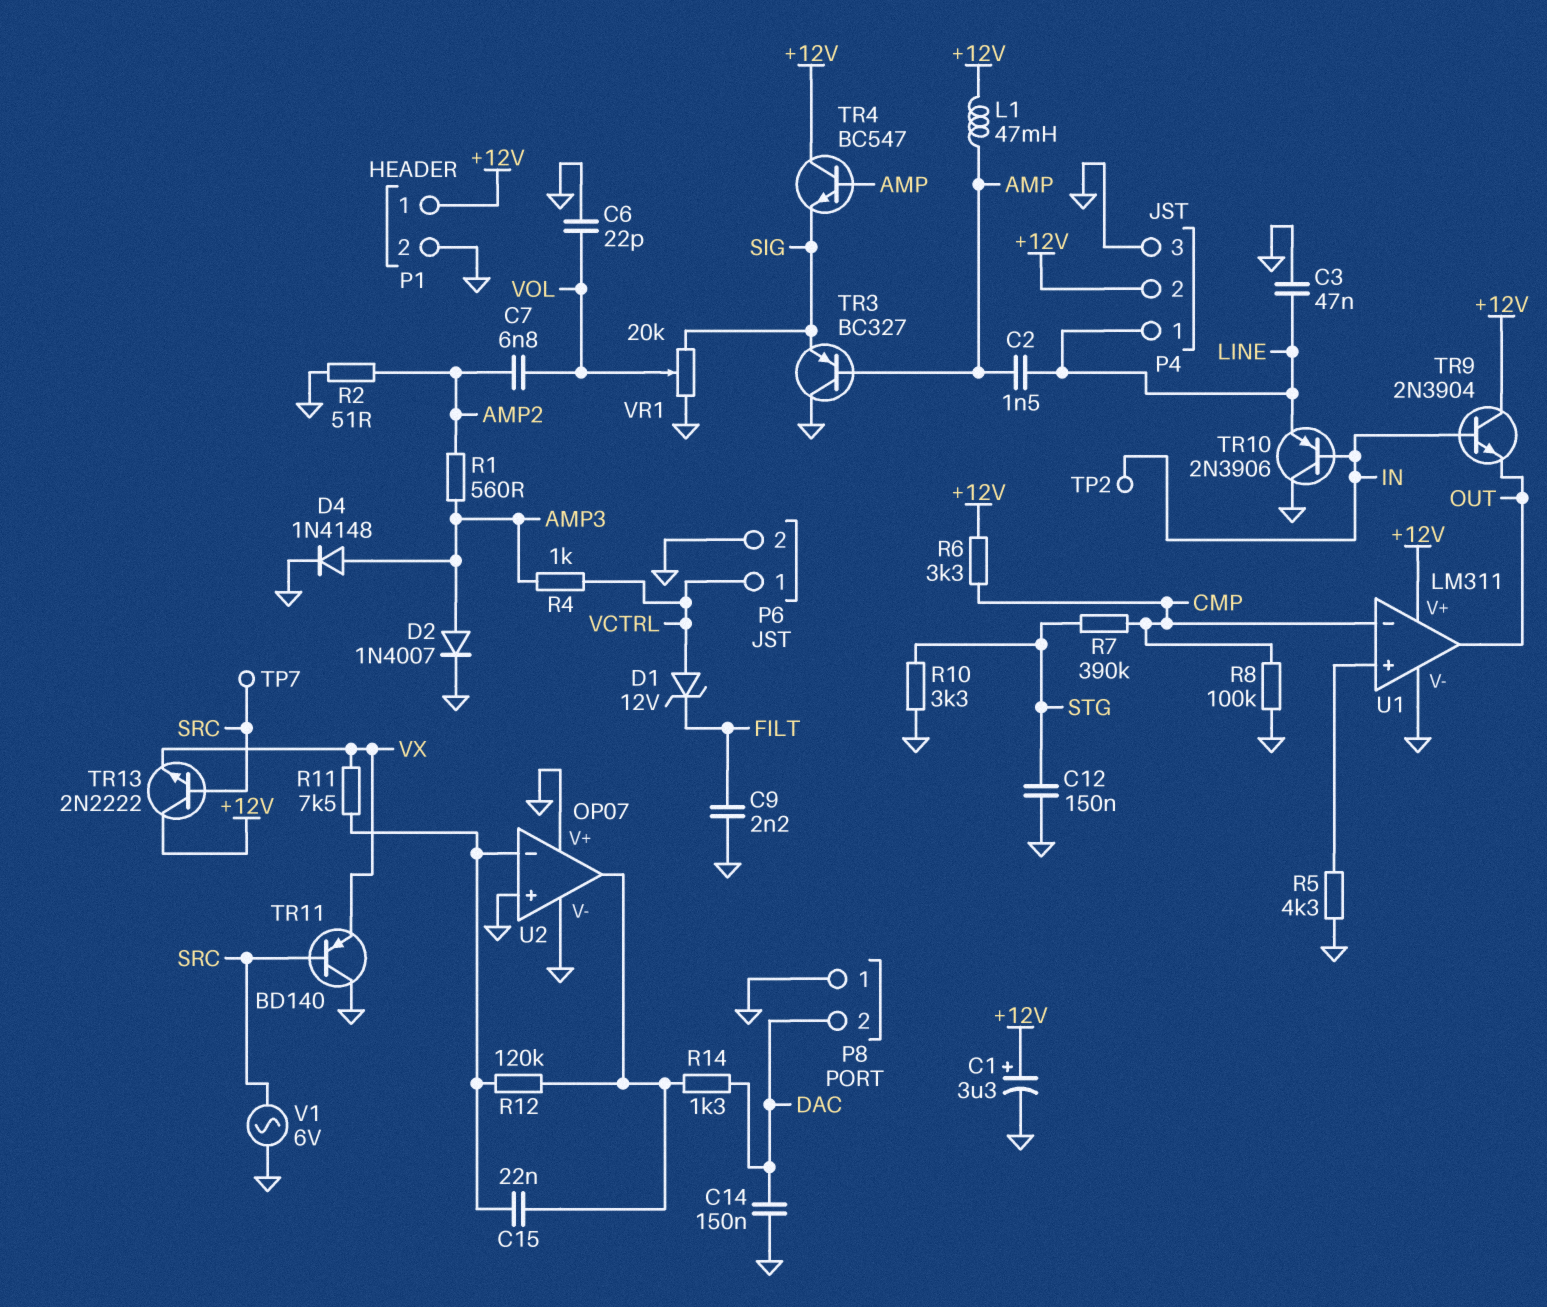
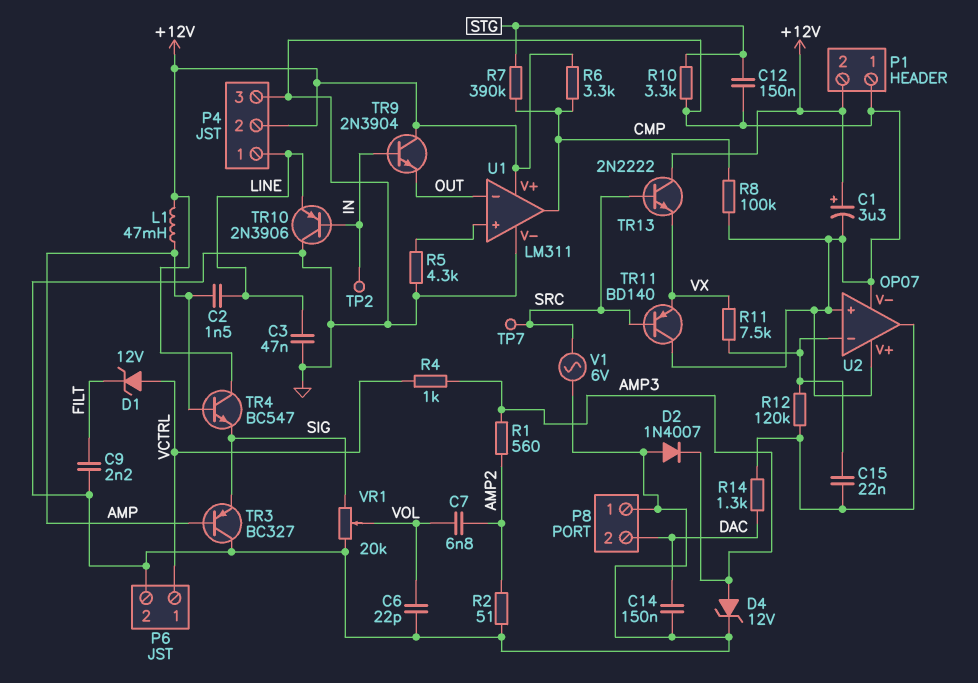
D2: diode 1N4007 (A AMP3, K GND) -> diode 1N4007 (A GND, K AMP3)
D4: diode 1N4148 (A AMP3, K GND) -> zener 12V (A AMP3, K GND)
P1 pin 1: +12V -> GND
P1 pin 2: GND -> +12V
U1 pin in-: CMP -> OUT
U1 pin out: OUT -> CMP

